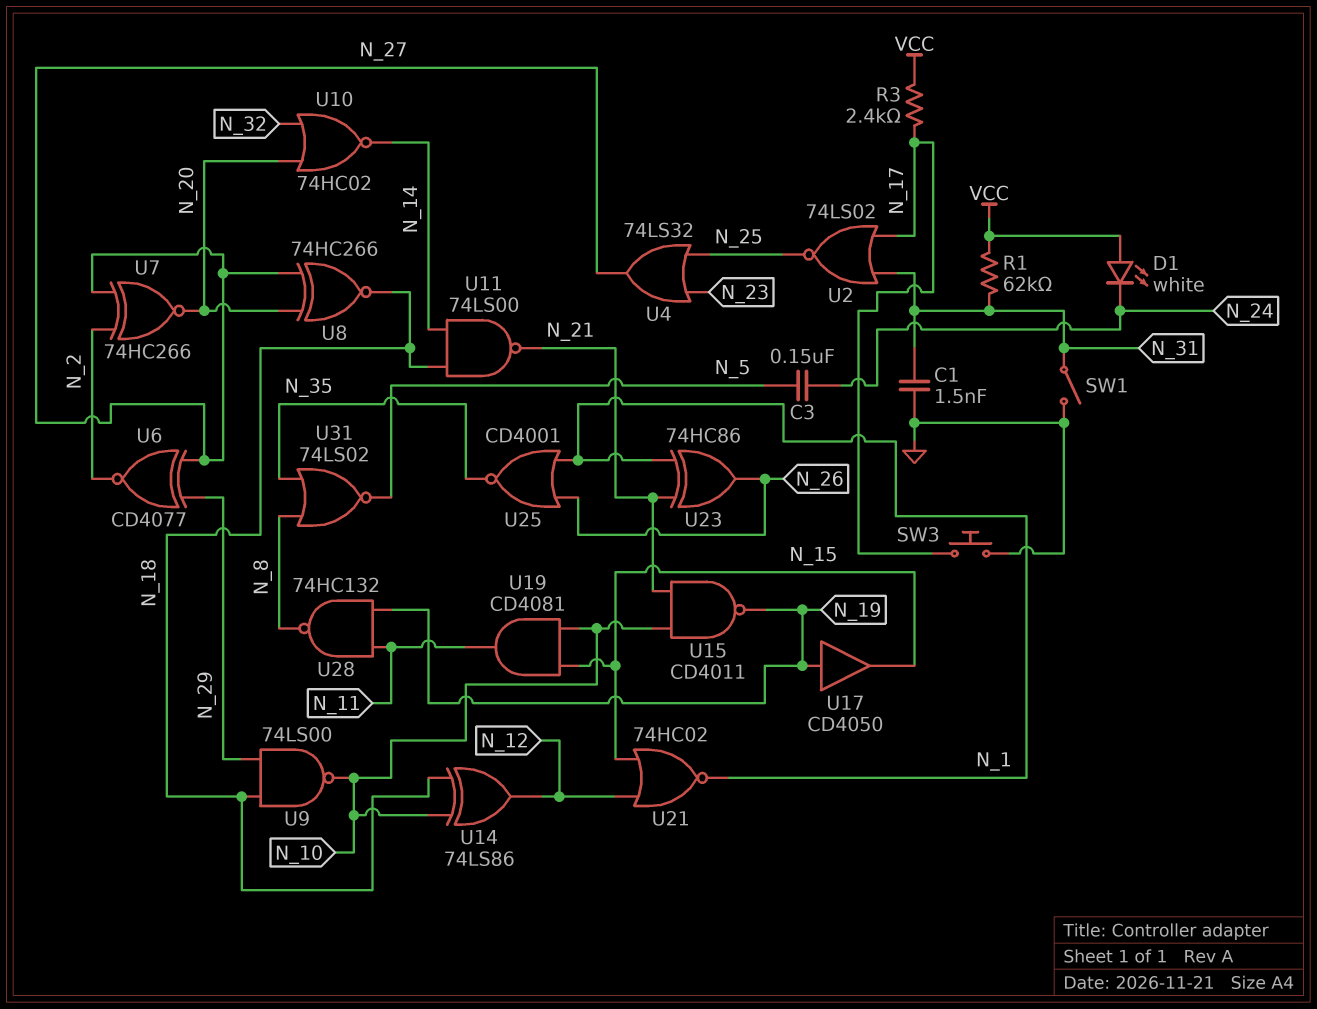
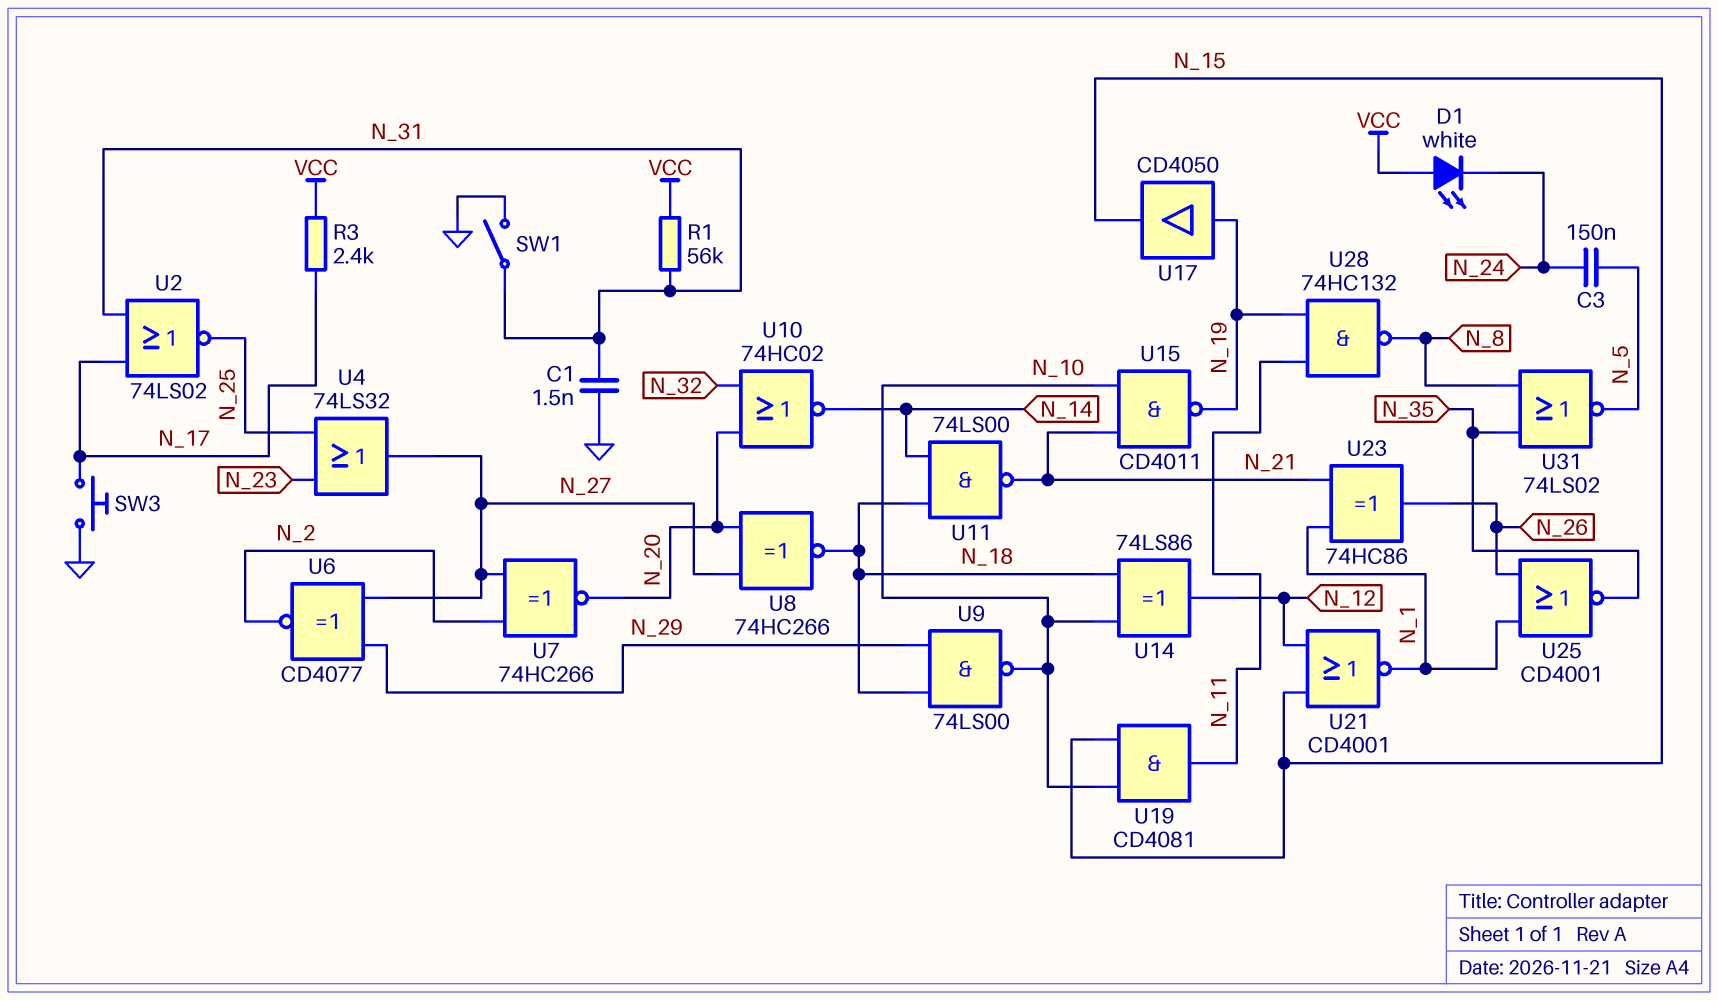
R1: 62k (N_31, VCC) -> 56k (N_31, VCC)
U21: NOR 74HC02 (in N_12, in N_15, out N_1) -> NOR CD4001 (in N_12, in N_15, out N_1)

